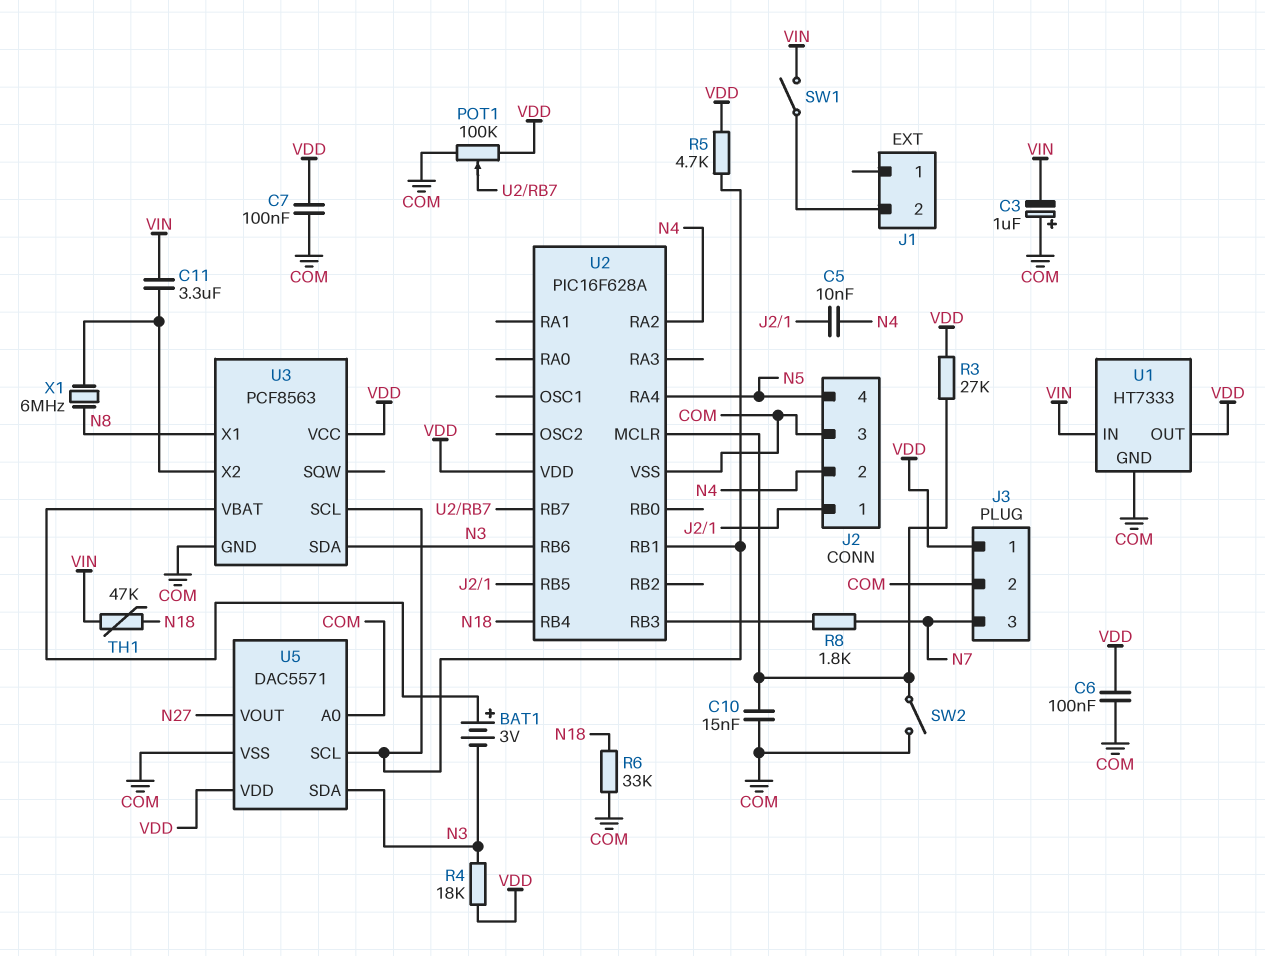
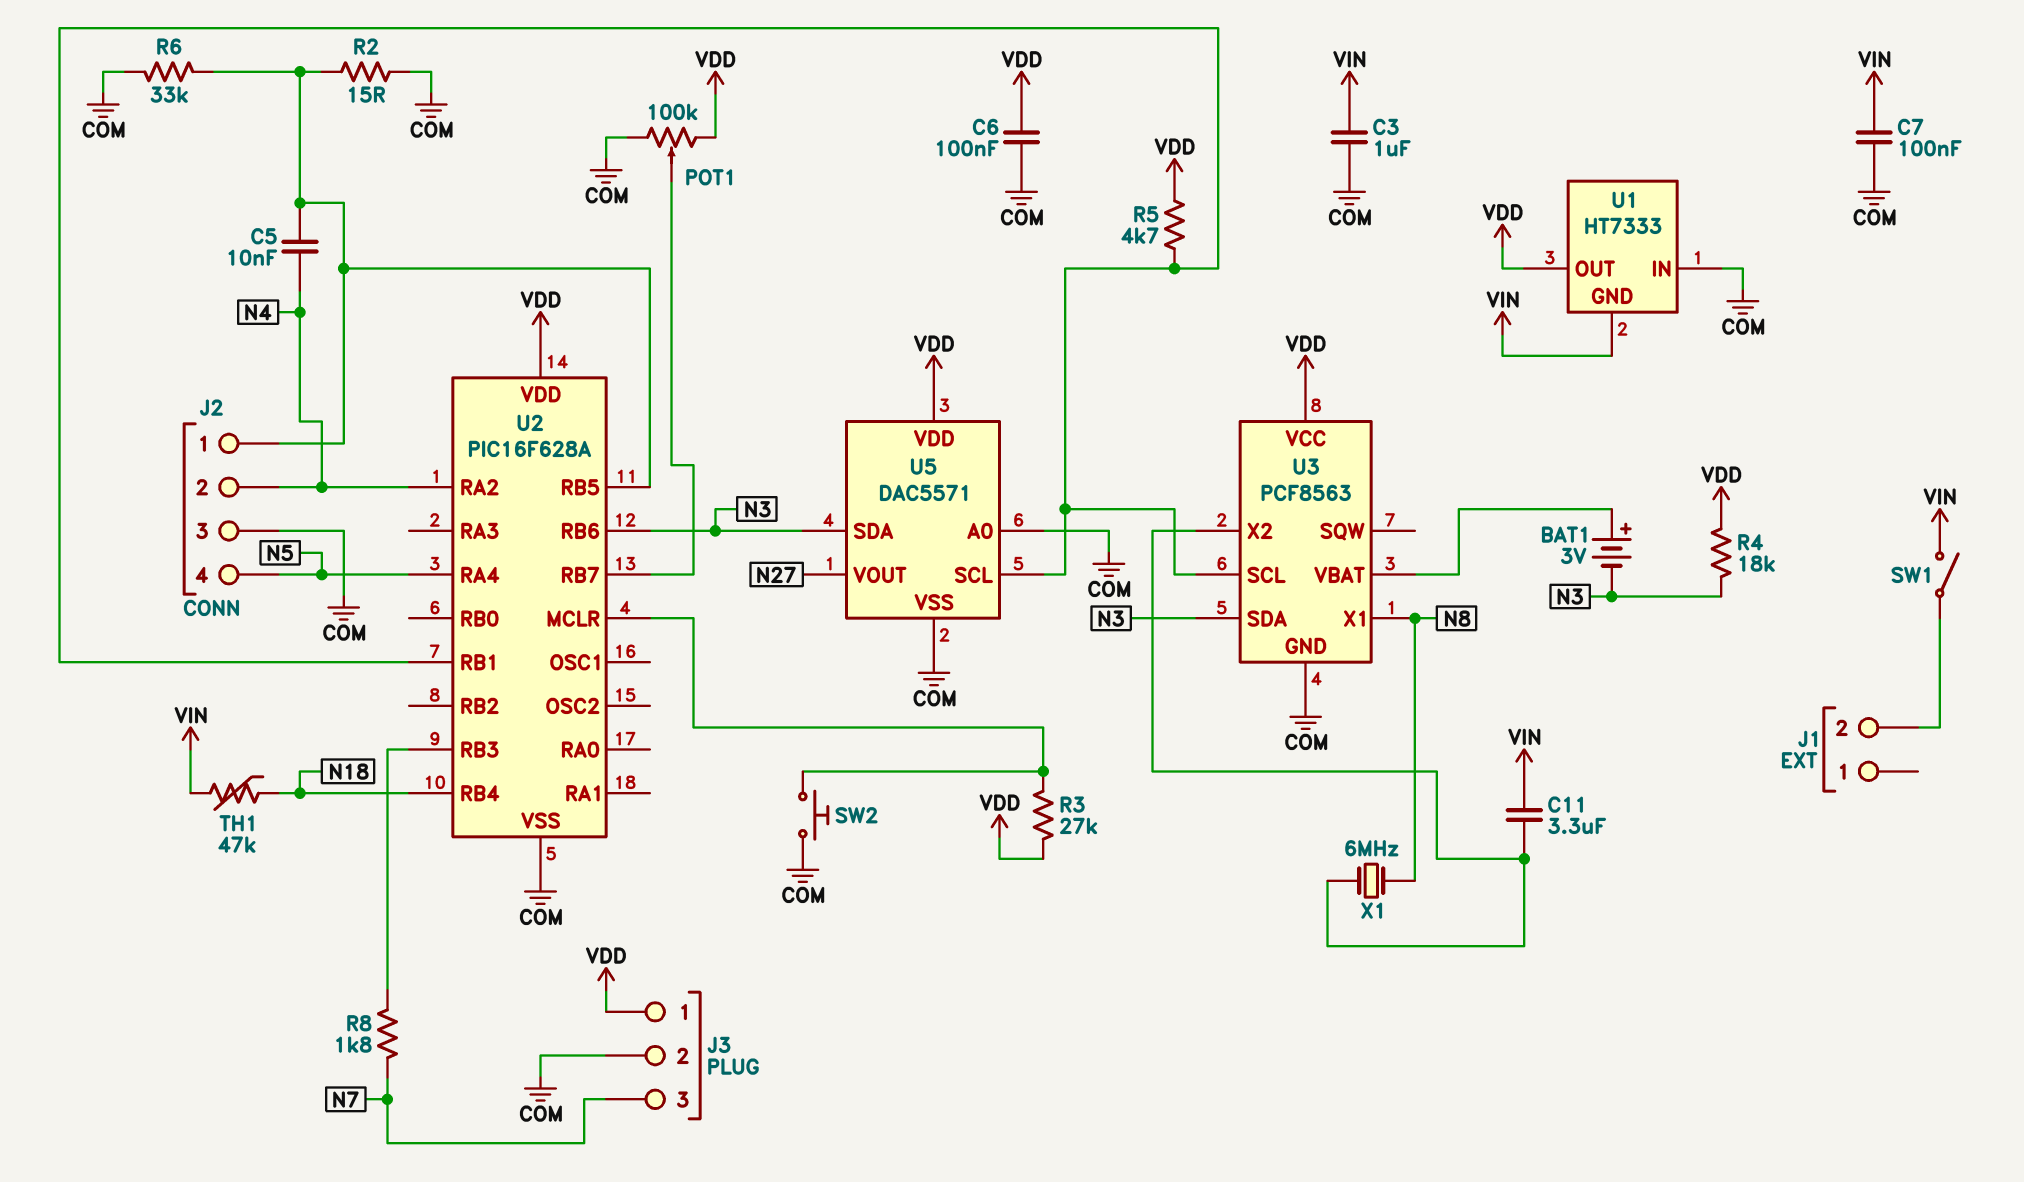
C3: 1uF (plus COM, minus VIN) -> 1uF (COM, VIN)
C7: 100nF (COM, VDD) -> 100nF (COM, VIN)
C10: 15nF (COM, U2/MCLR) -> none
R2: none -> 15 (COM, J2/1)
R6: 33k (COM, N18) -> 33k (COM, J2/1)
SW2: switch (COM, U2/MCLR) -> button (COM, U2/MCLR)
U1 pin GND: COM -> VIN
U1 pin IN: VIN -> COM

